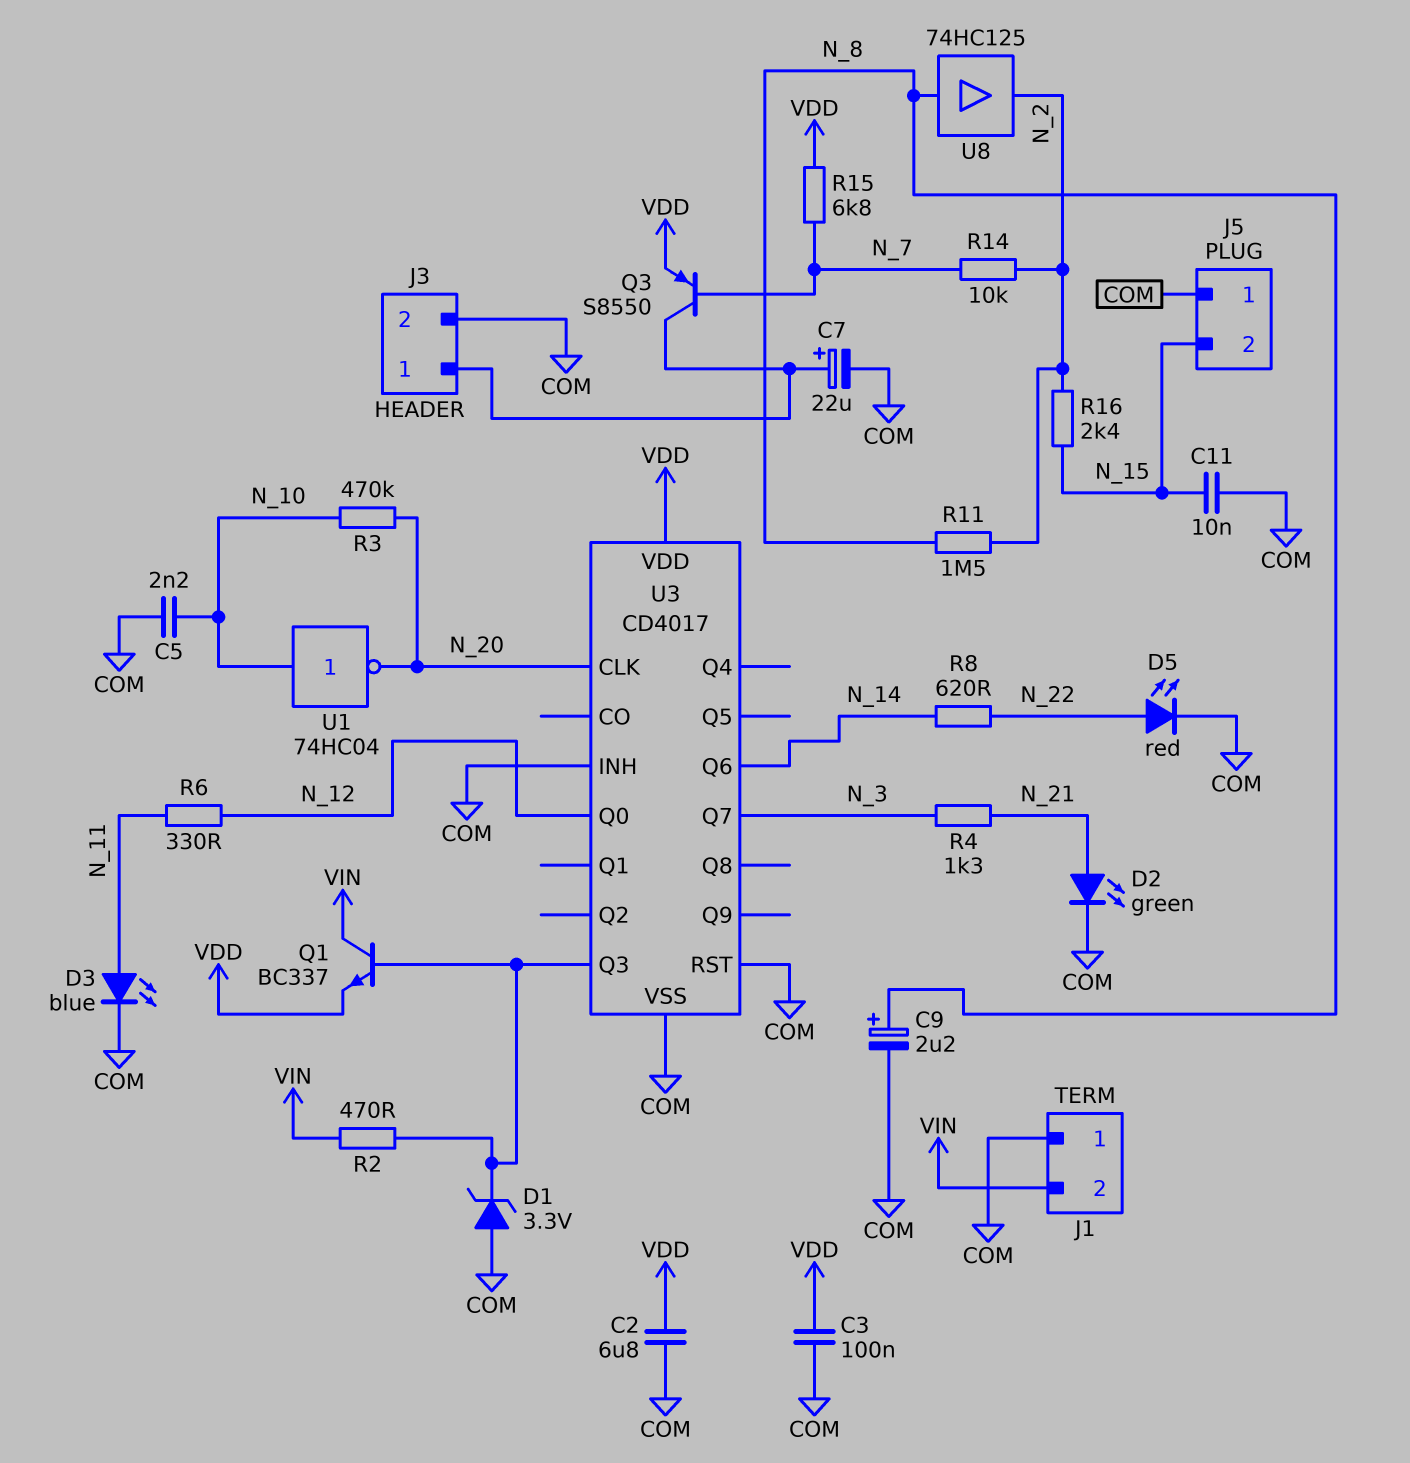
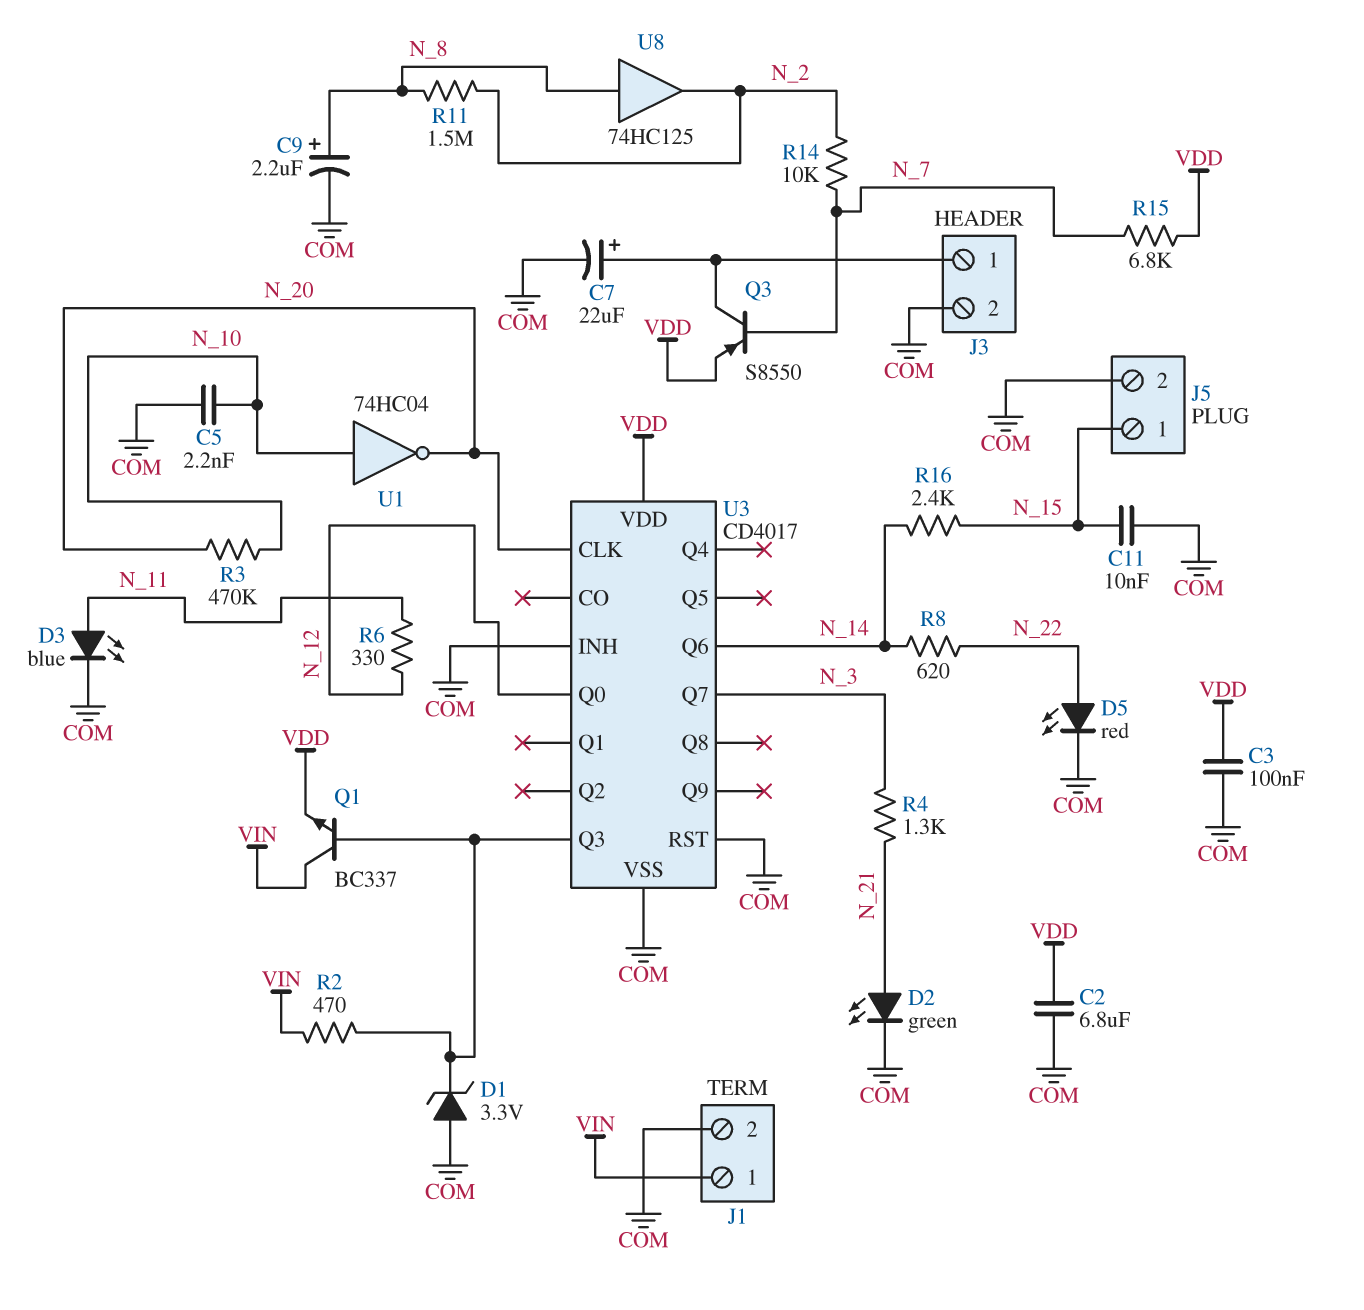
J1 pin 1: COM -> VIN
J1 pin 2: VIN -> COM
J5 pin 1: COM -> N_15
J5 pin 2: N_15 -> COM
R16: 2.4k (N_2, N_15) -> 2.4k (N_14, N_15)

